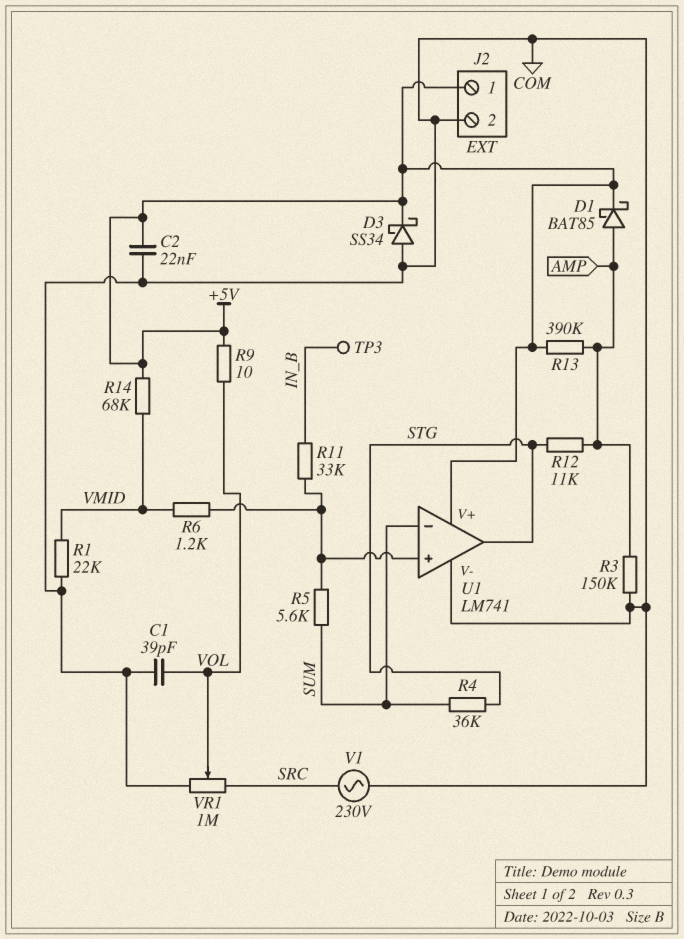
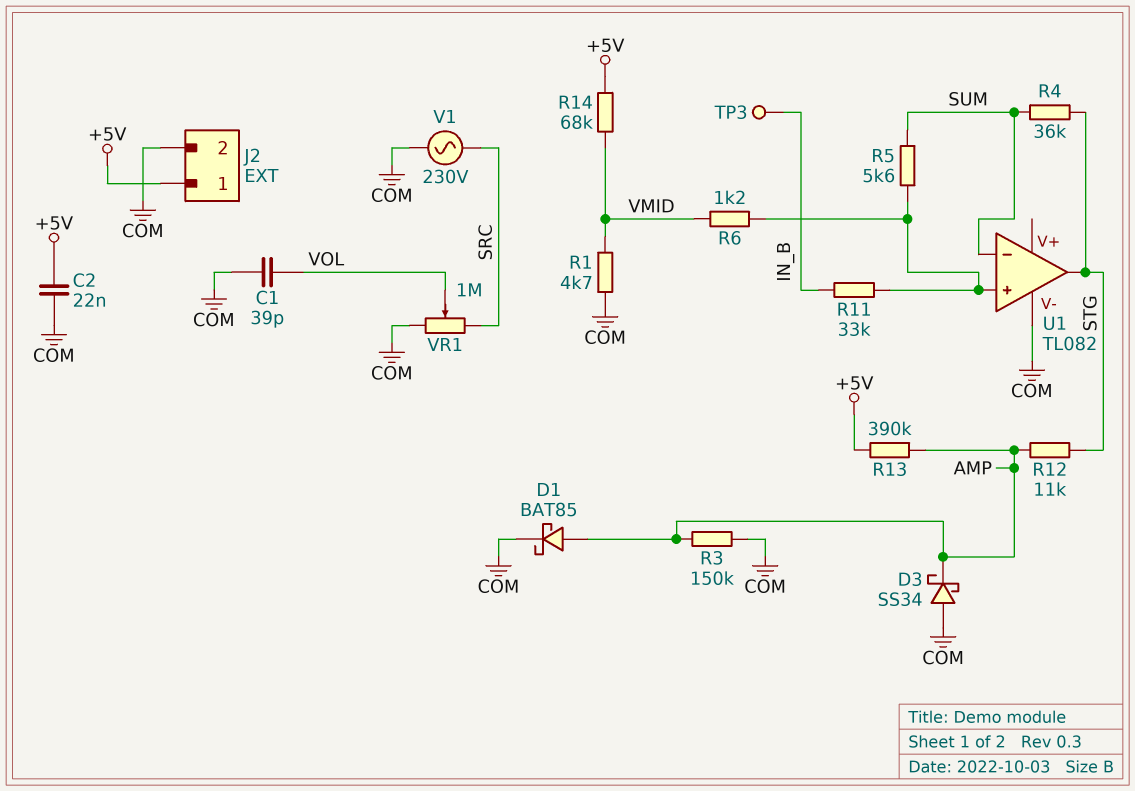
D1: schottky BAT85 (A AMP, K +5V) -> schottky BAT85 (A AMP, K COM)
D3: schottky SS34 (A COM, K +5V) -> schottky SS34 (A COM, K AMP)
R1: 22k (COM, VMID) -> 4.7k (COM, VMID)
R9: 10 (+5V, VOL) -> none
U1: LM741 -> TL082
U1 pin V+: +5V -> none

